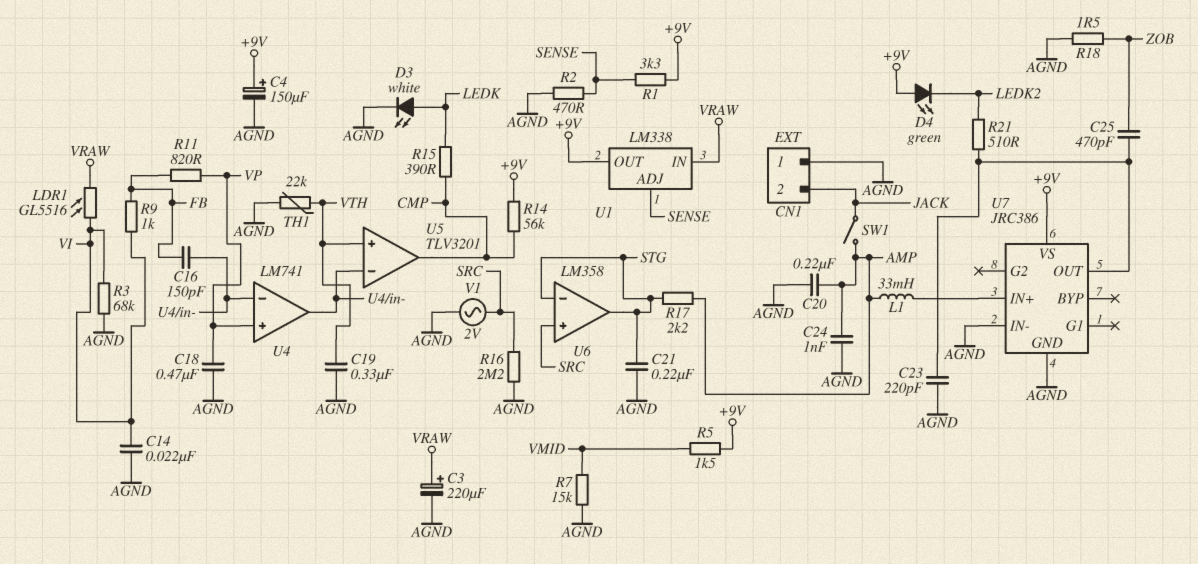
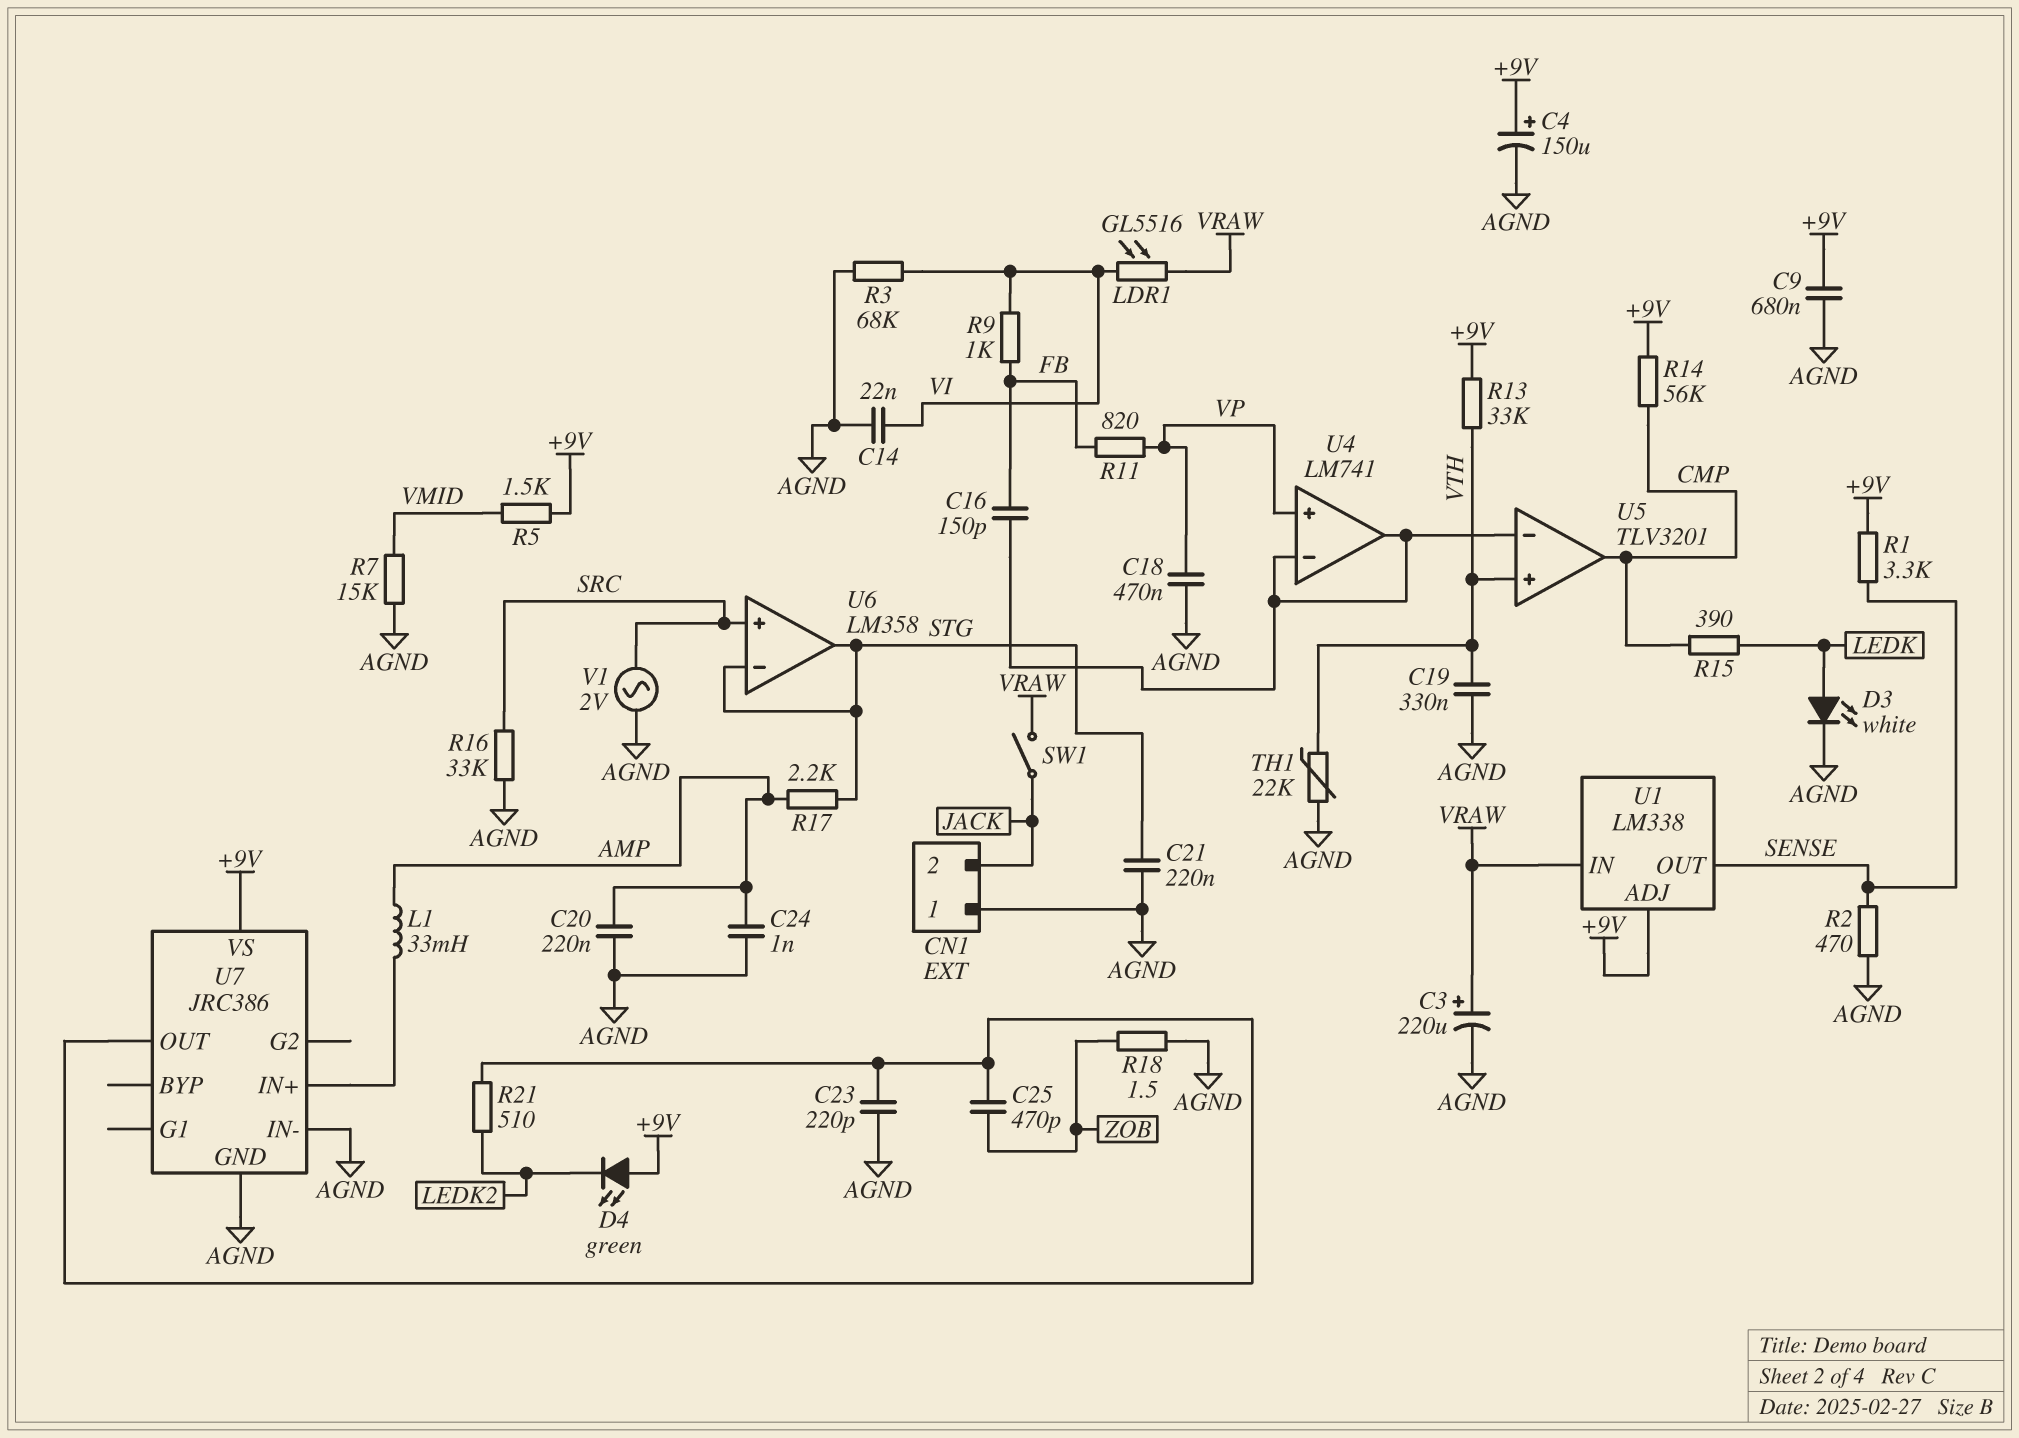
C9: none -> 680nF (+9V, AGND)
R13: none -> 33k (+9V, VTH)
R16: 2.2M (AGND, SRC) -> 33k (AGND, SRC)
SW1: switch (AMP, JACK) -> switch (JACK, VRAW)
U1 pin ADJ: SENSE -> +9V
U1 pin OUT: +9V -> SENSE

